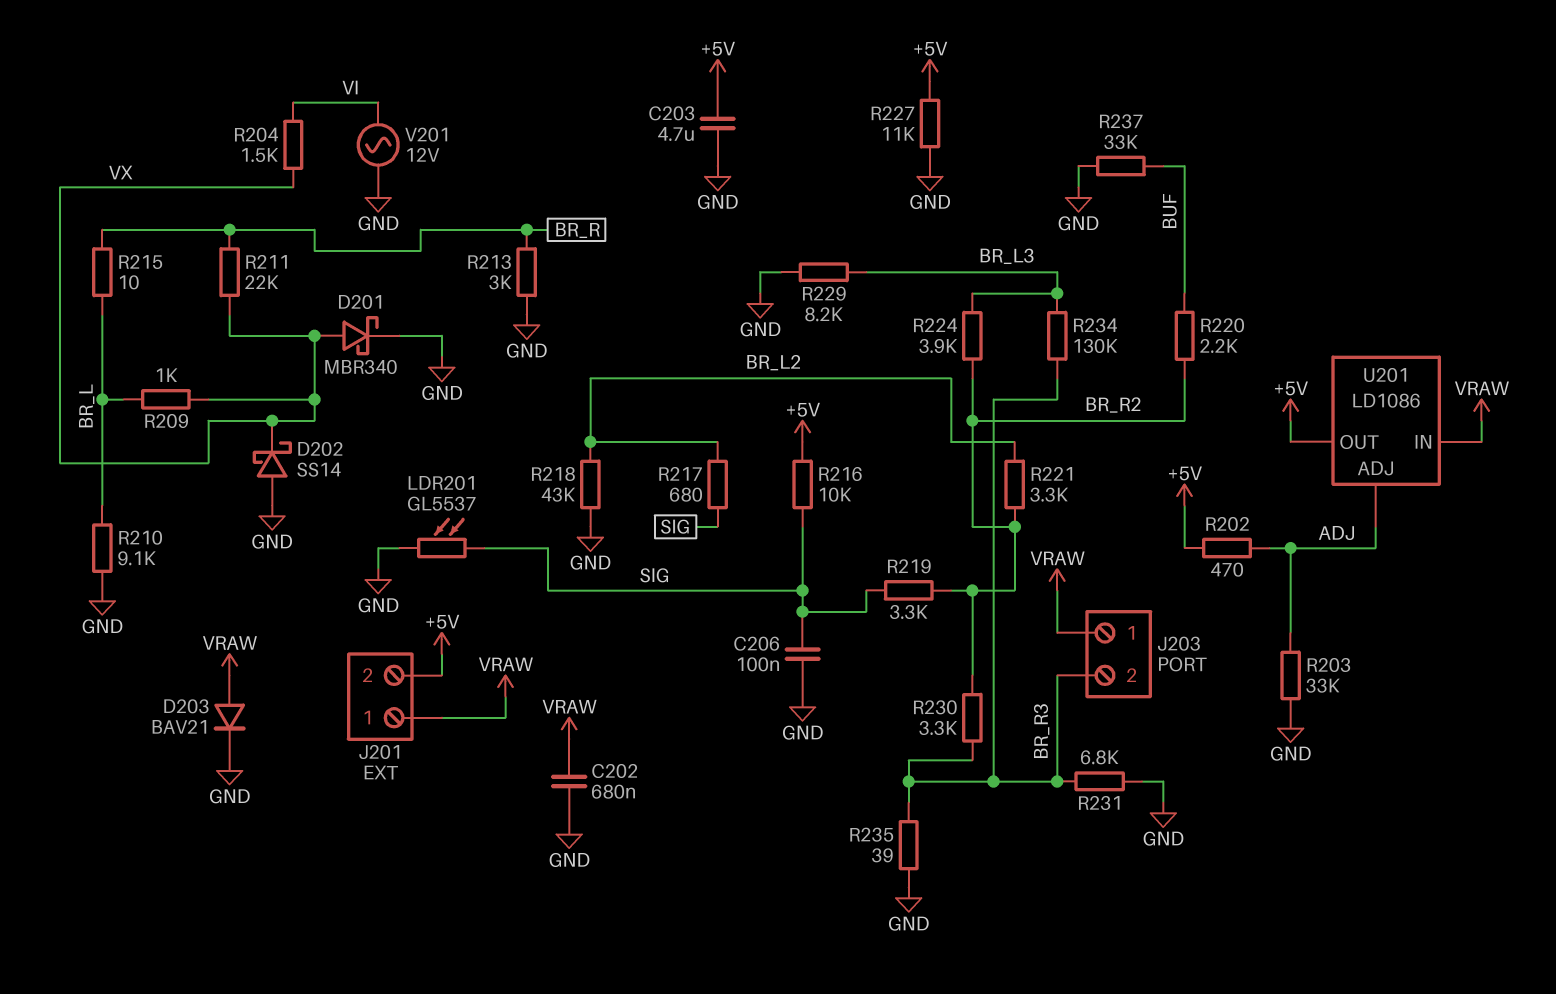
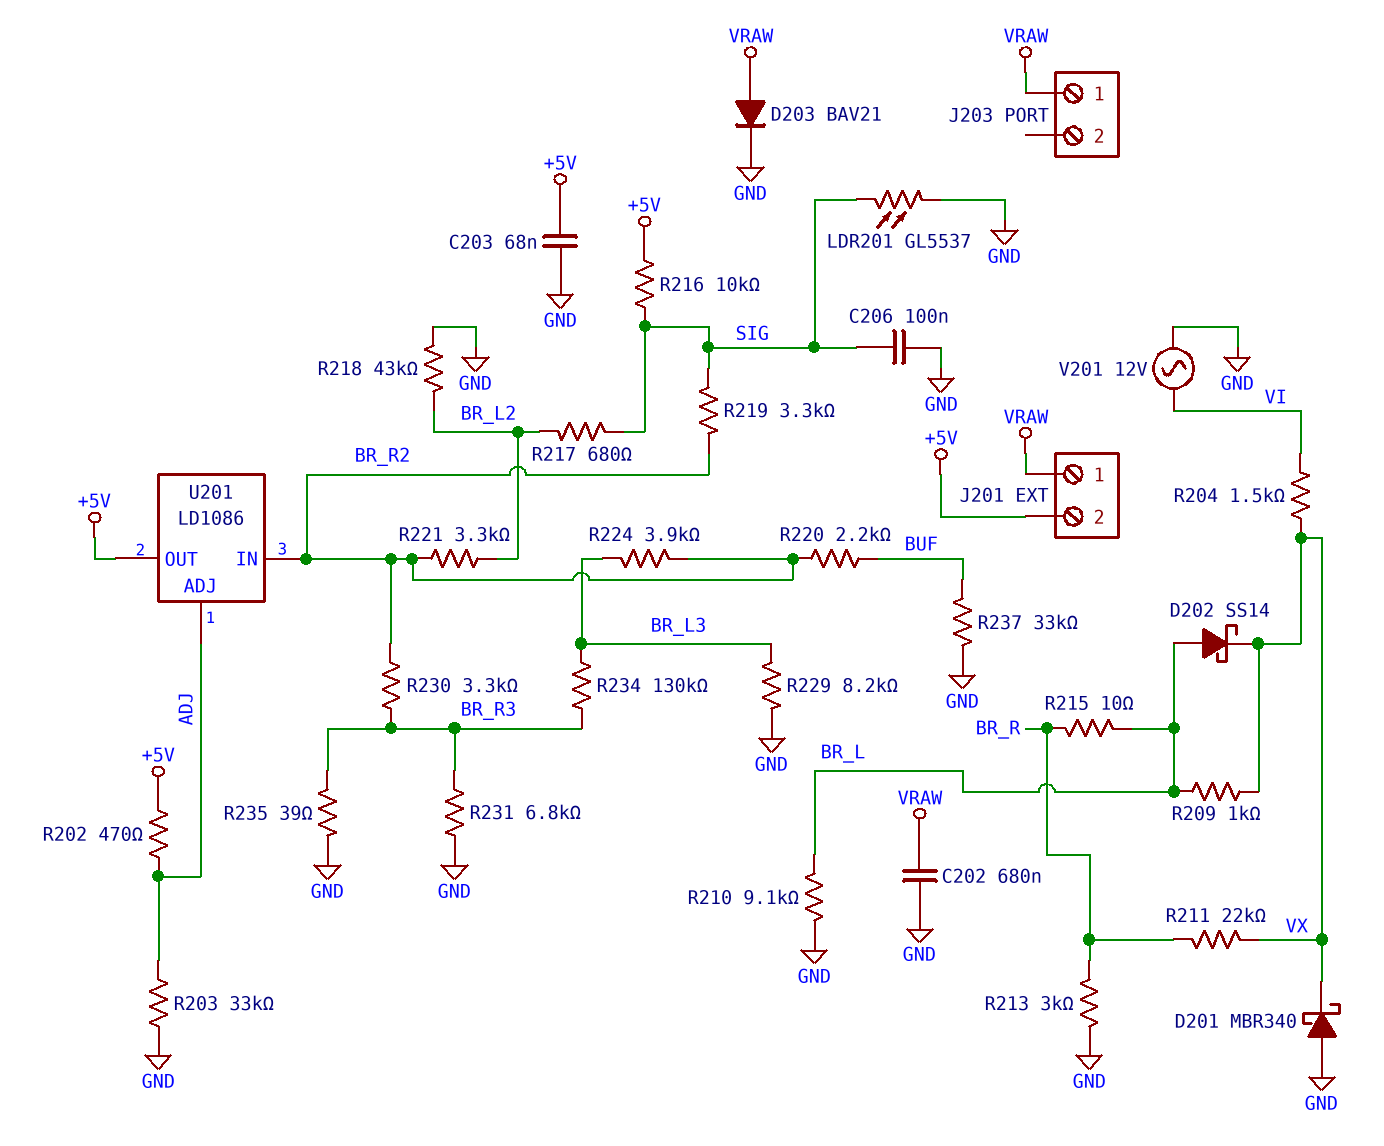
C203: 4.7uF (+5V, GND) -> 68nF (+5V, GND)
D201: schottky MBR340 (A VX, K GND) -> schottky MBR340 (A GND, K VX)
D202: schottky SS14 (A GND, K VX) -> schottky SS14 (A BR_L, K VX)
J203 pin 2: BR_R3 -> none
R227: 11k (+5V, GND) -> none
U201 pin IN: VRAW -> BR_R2

